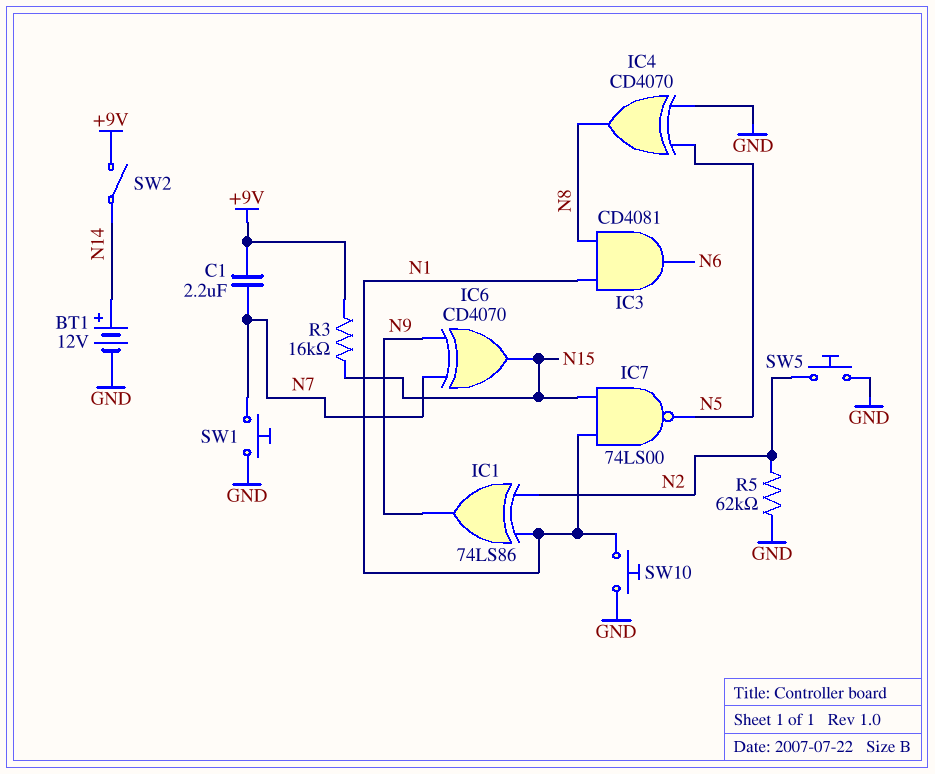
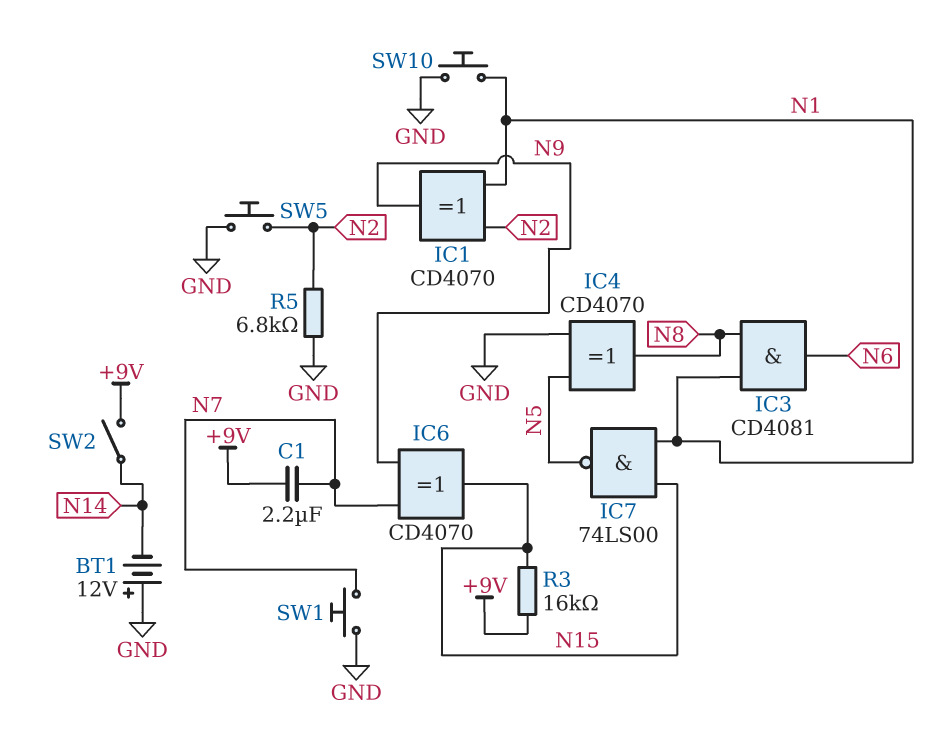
BT1: 12V (plus N14, minus GND) -> 12V (plus GND, minus N14)
IC1: XOR 74LS86 (in N1, in N2, out N9) -> XOR CD4070 (in N1, in N2, out N9)
R5: 62k (GND, N2) -> 6.8k (GND, N2)

